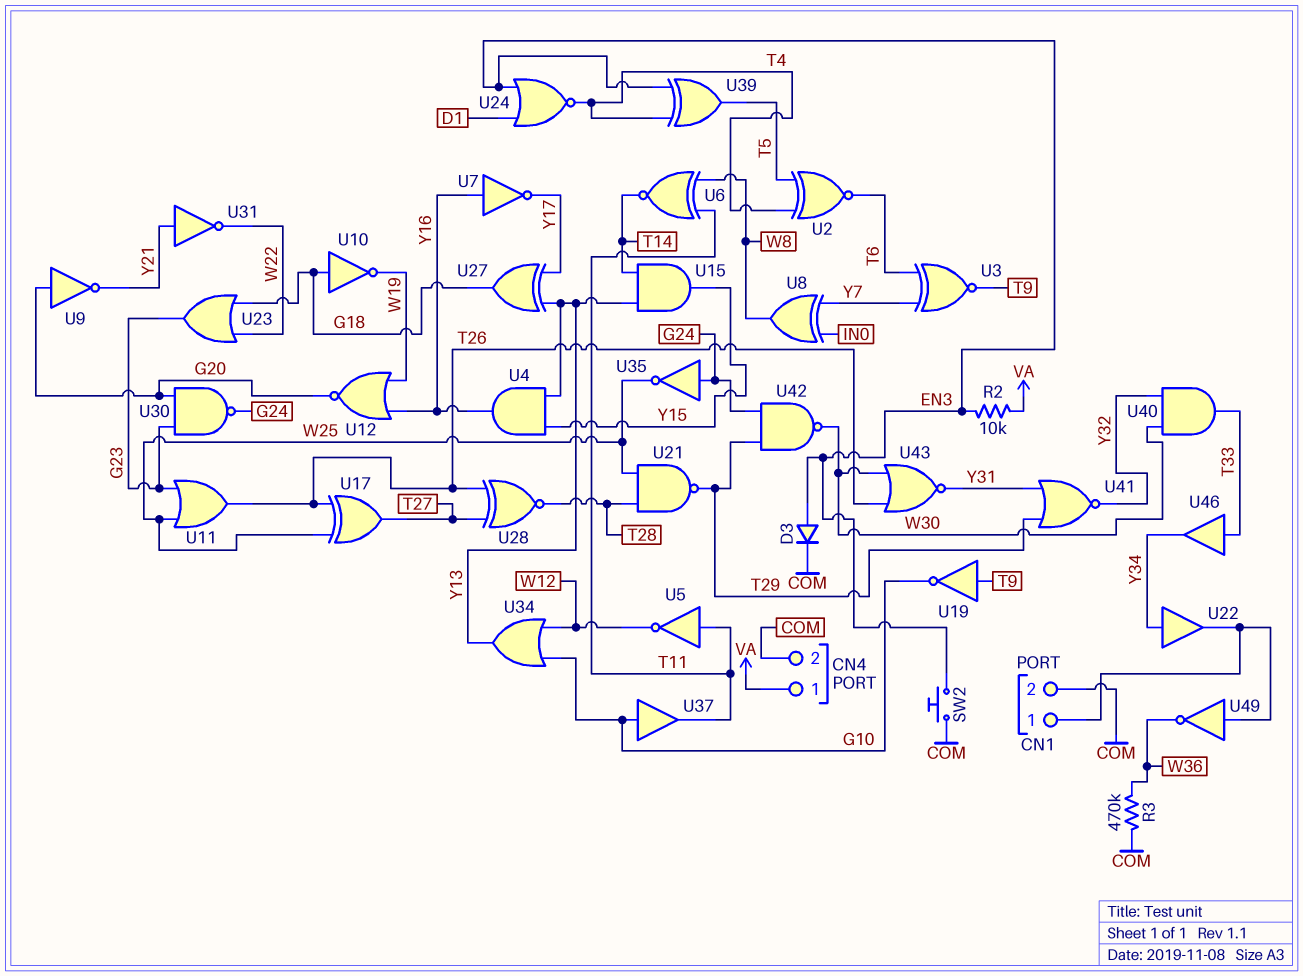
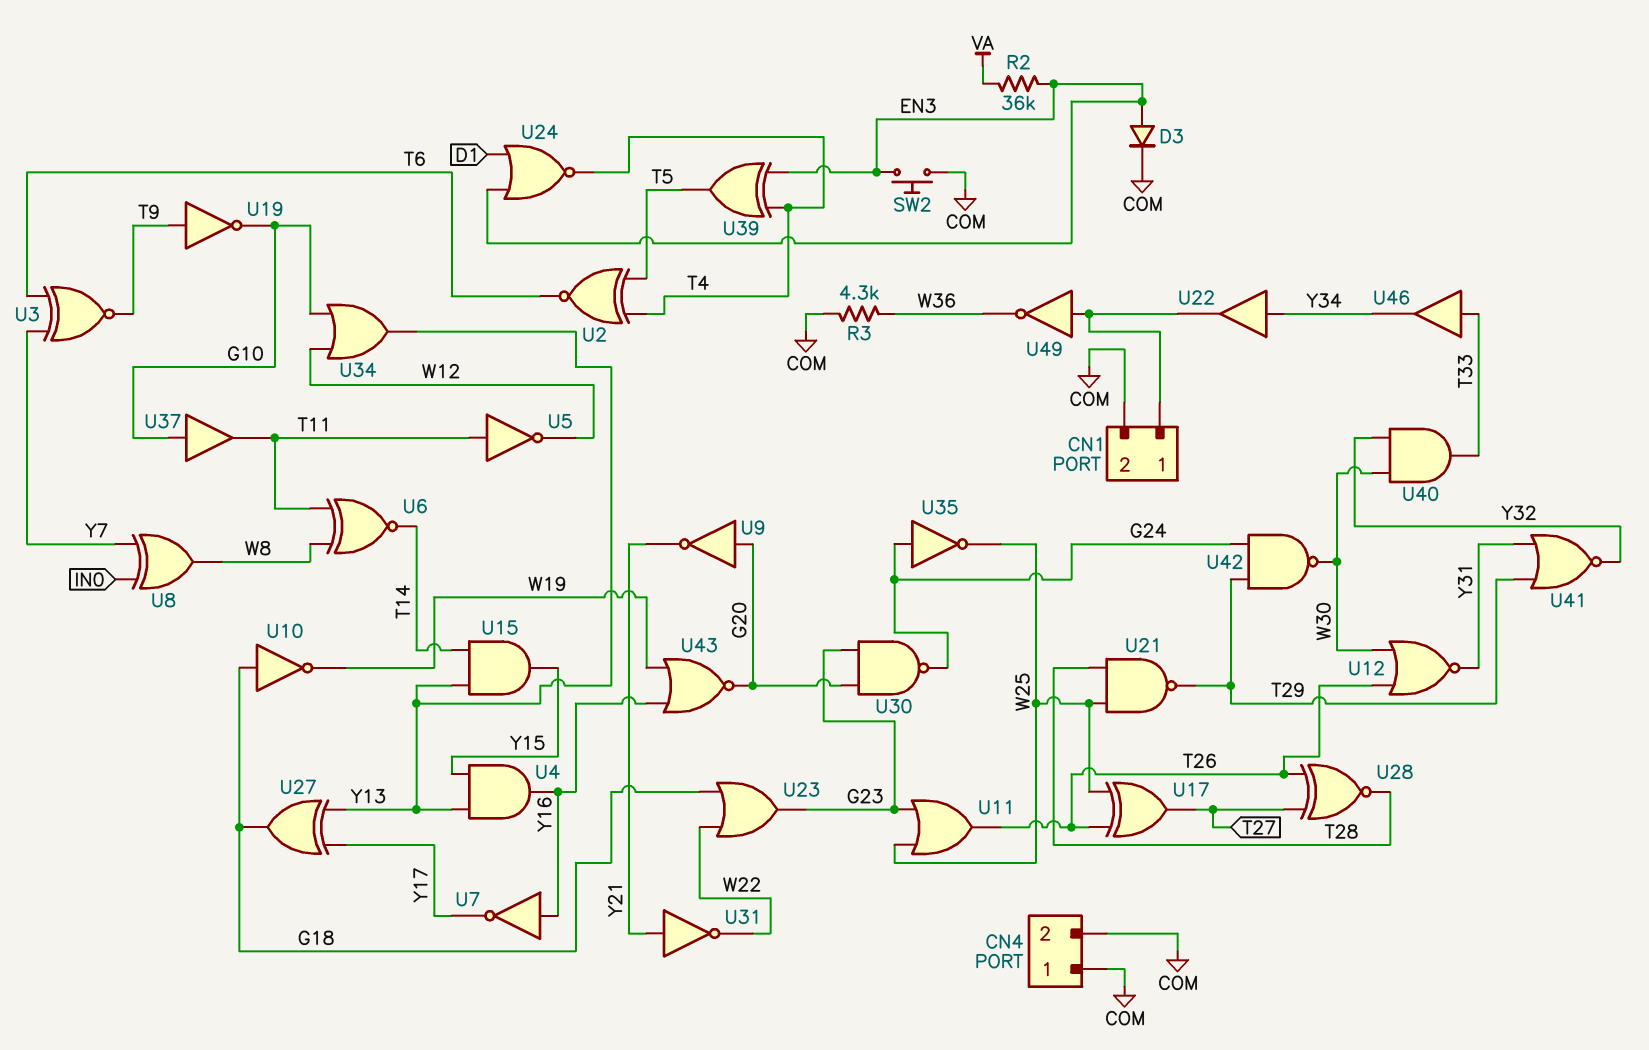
CN4 pin 1: VA -> COM
R2: 10k (EN3, VA) -> 36k (EN3, VA)
R3: 470k (COM, W36) -> 4.3k (COM, W36)
U12: NOR (in W19, in Y16, out G20) -> NOR (in T26, in W30, out Y31)
U43: NOR (in T26, in W30, out Y31) -> NOR (in W19, in Y16, out G20)

